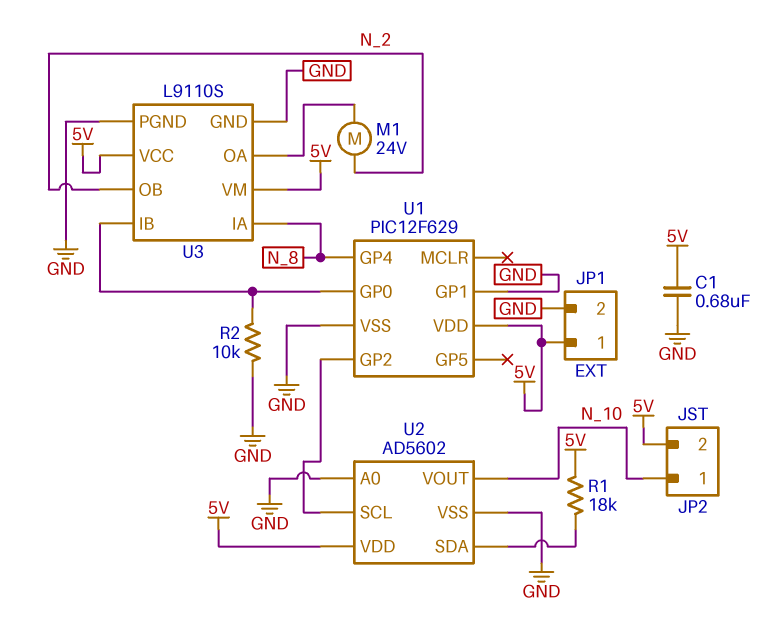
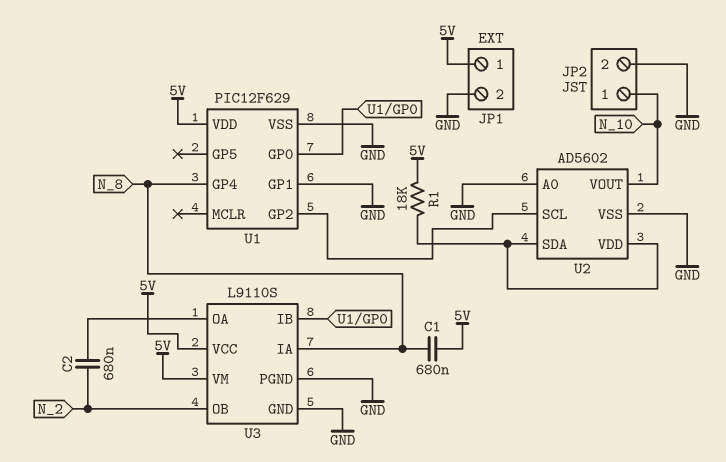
C1: 680nF (5V, GND) -> 680nF (5V, N_8)
C2: none -> 680nF (N_2, U3/OA)
JP2 pin 2: 5V -> GND
M1: motor 24V (N_2, U3/OA) -> none
R2: 10k (GND, U1/GP0) -> none
U2 pin VDD: 5V -> U2/SDA

